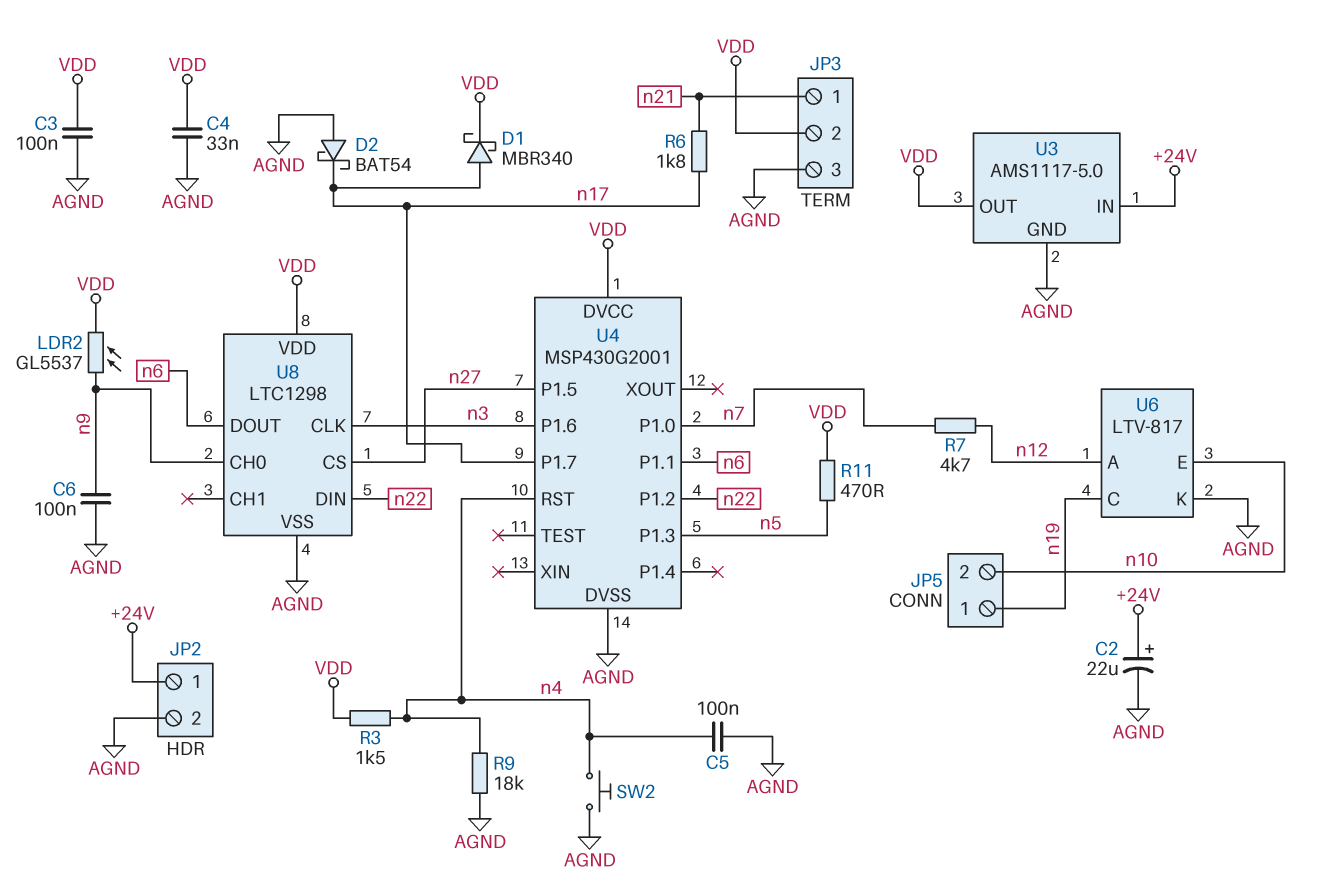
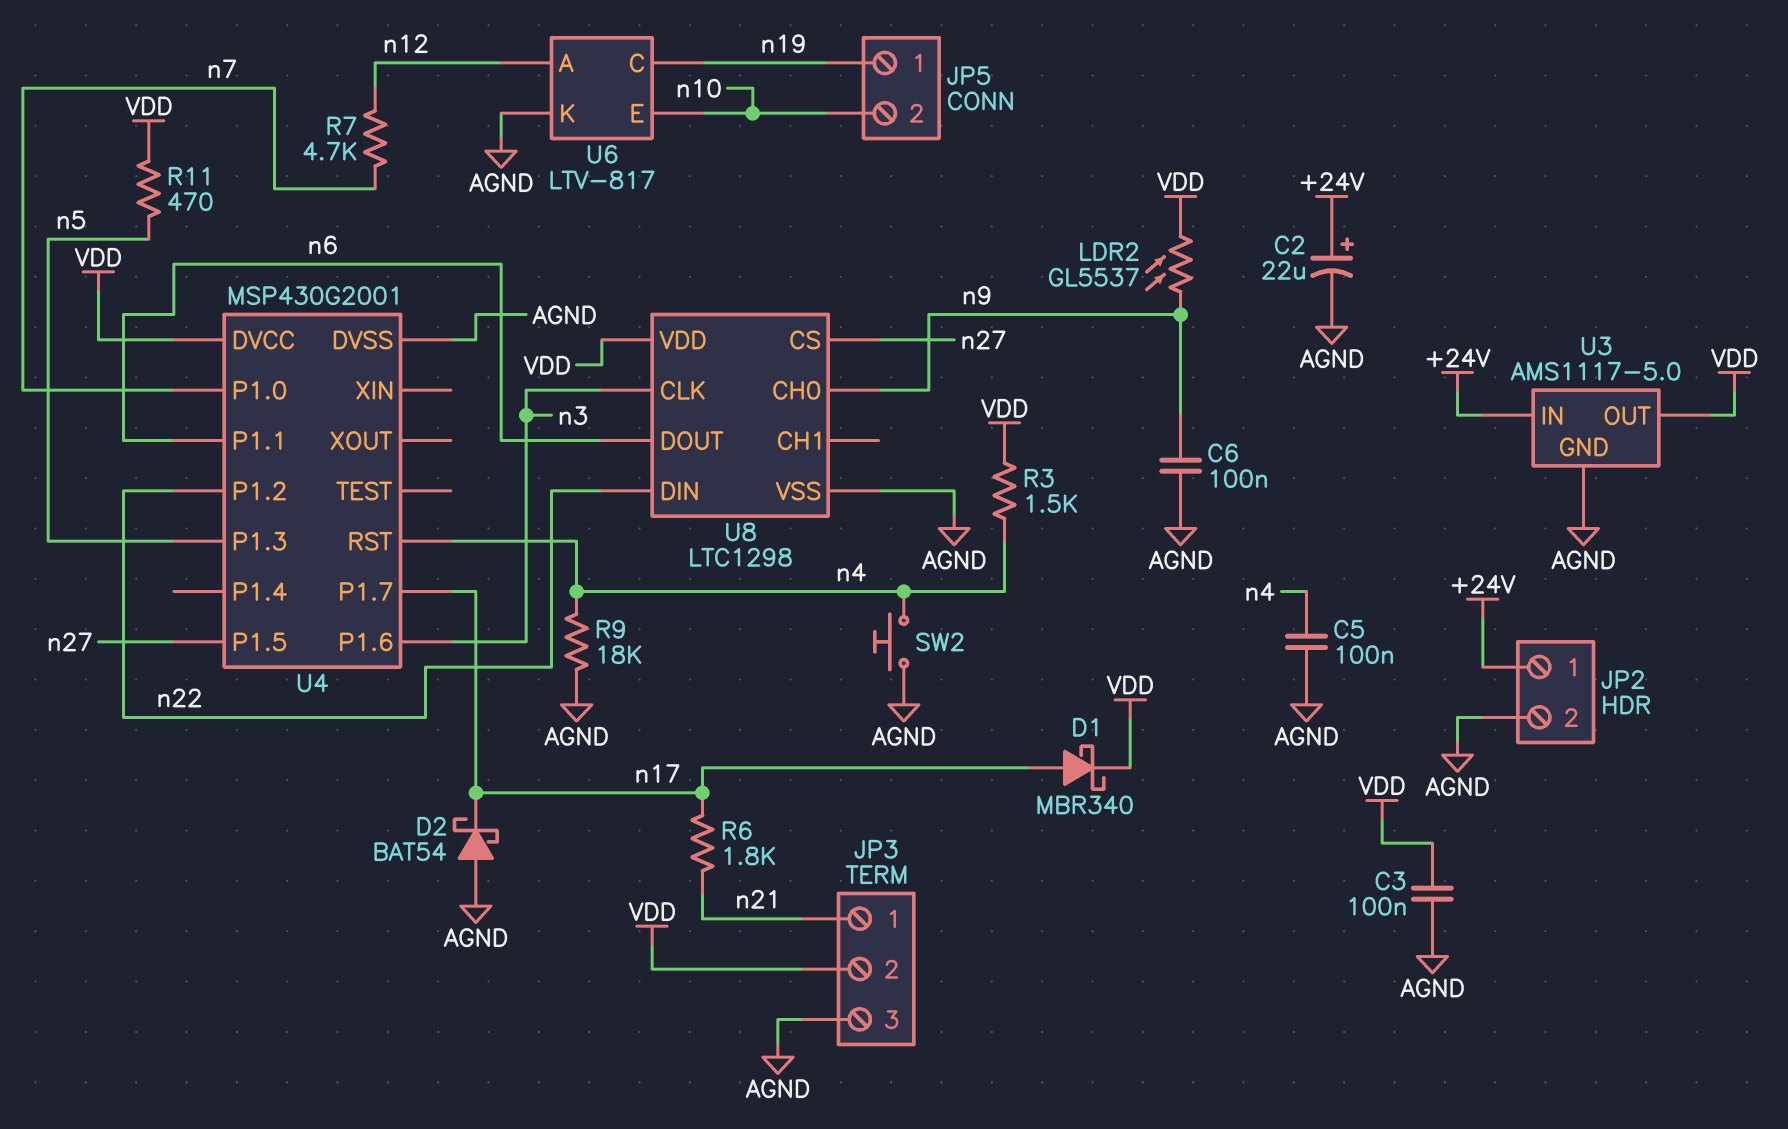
C4: 33nF (AGND, VDD) -> none

